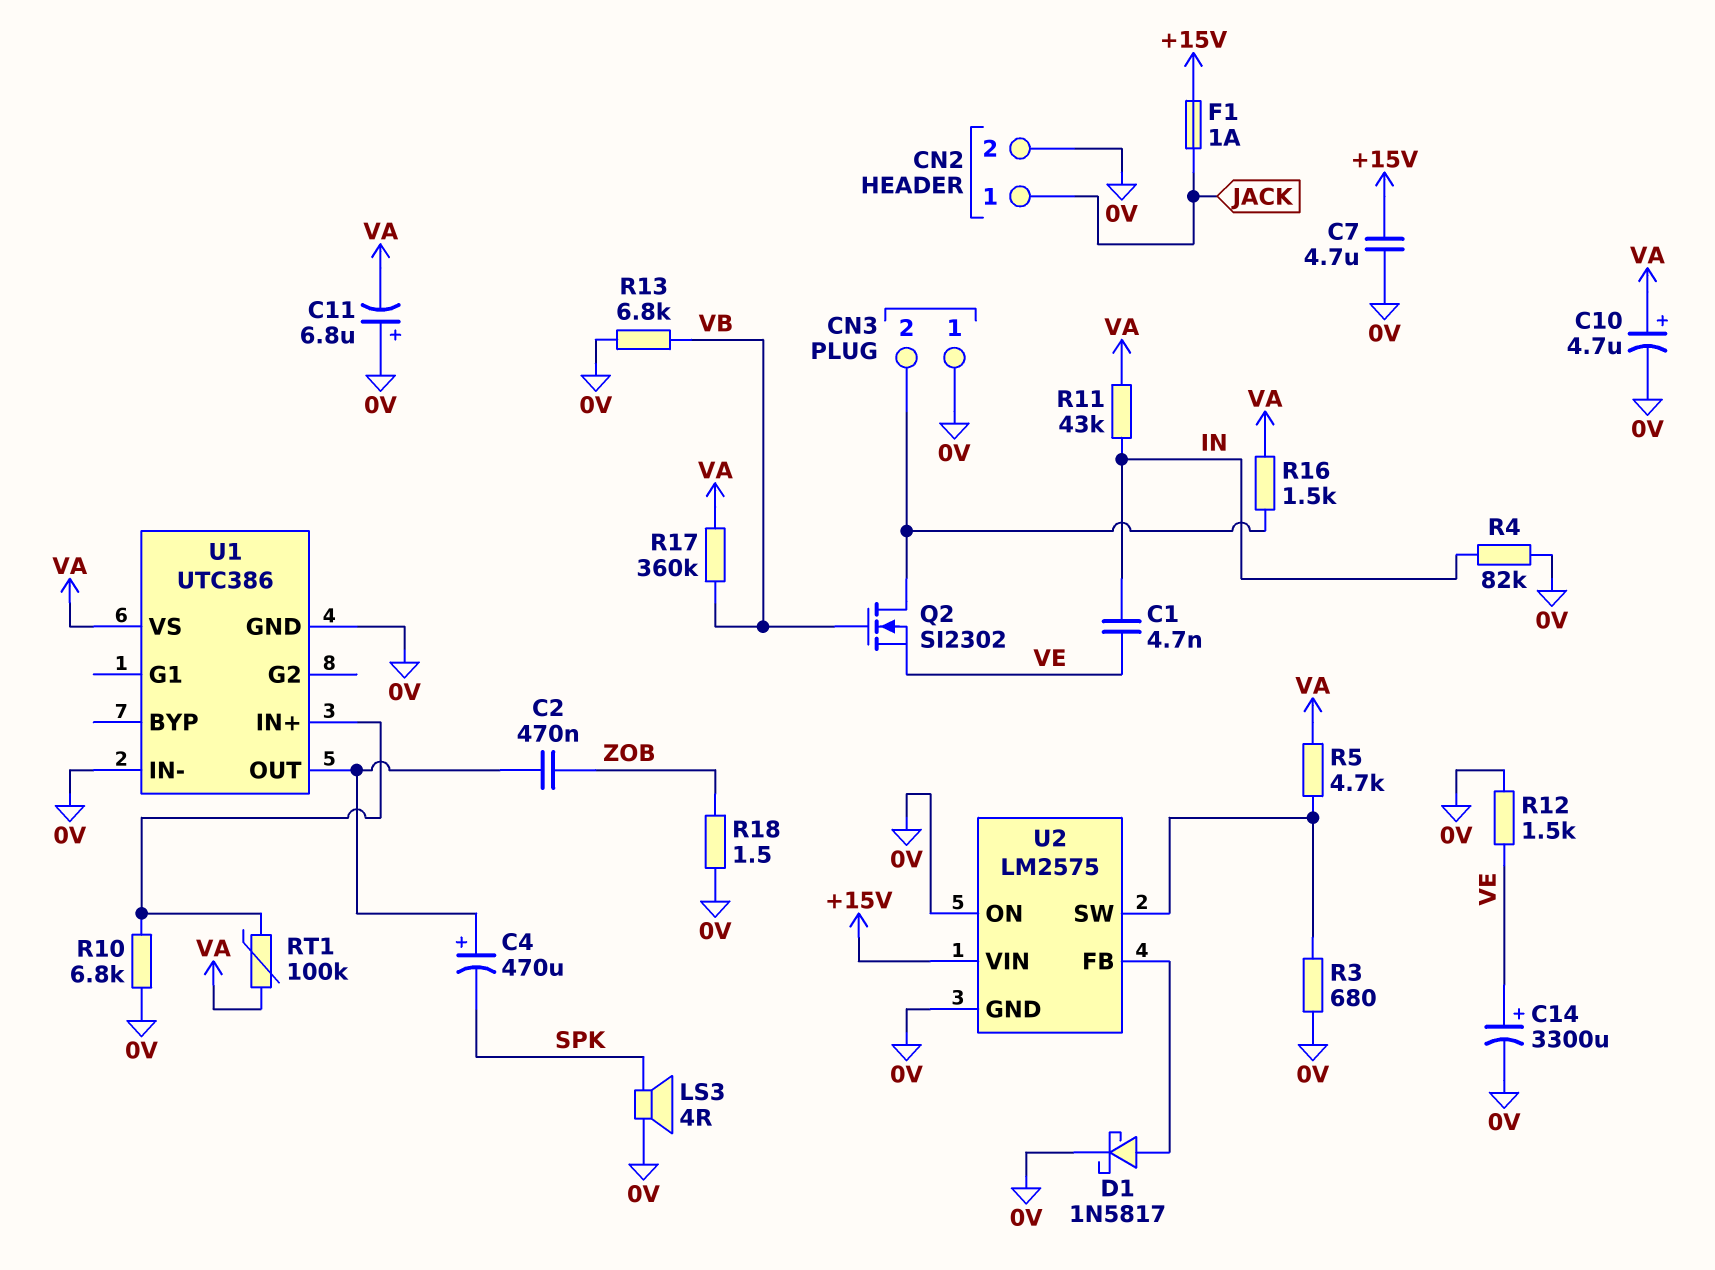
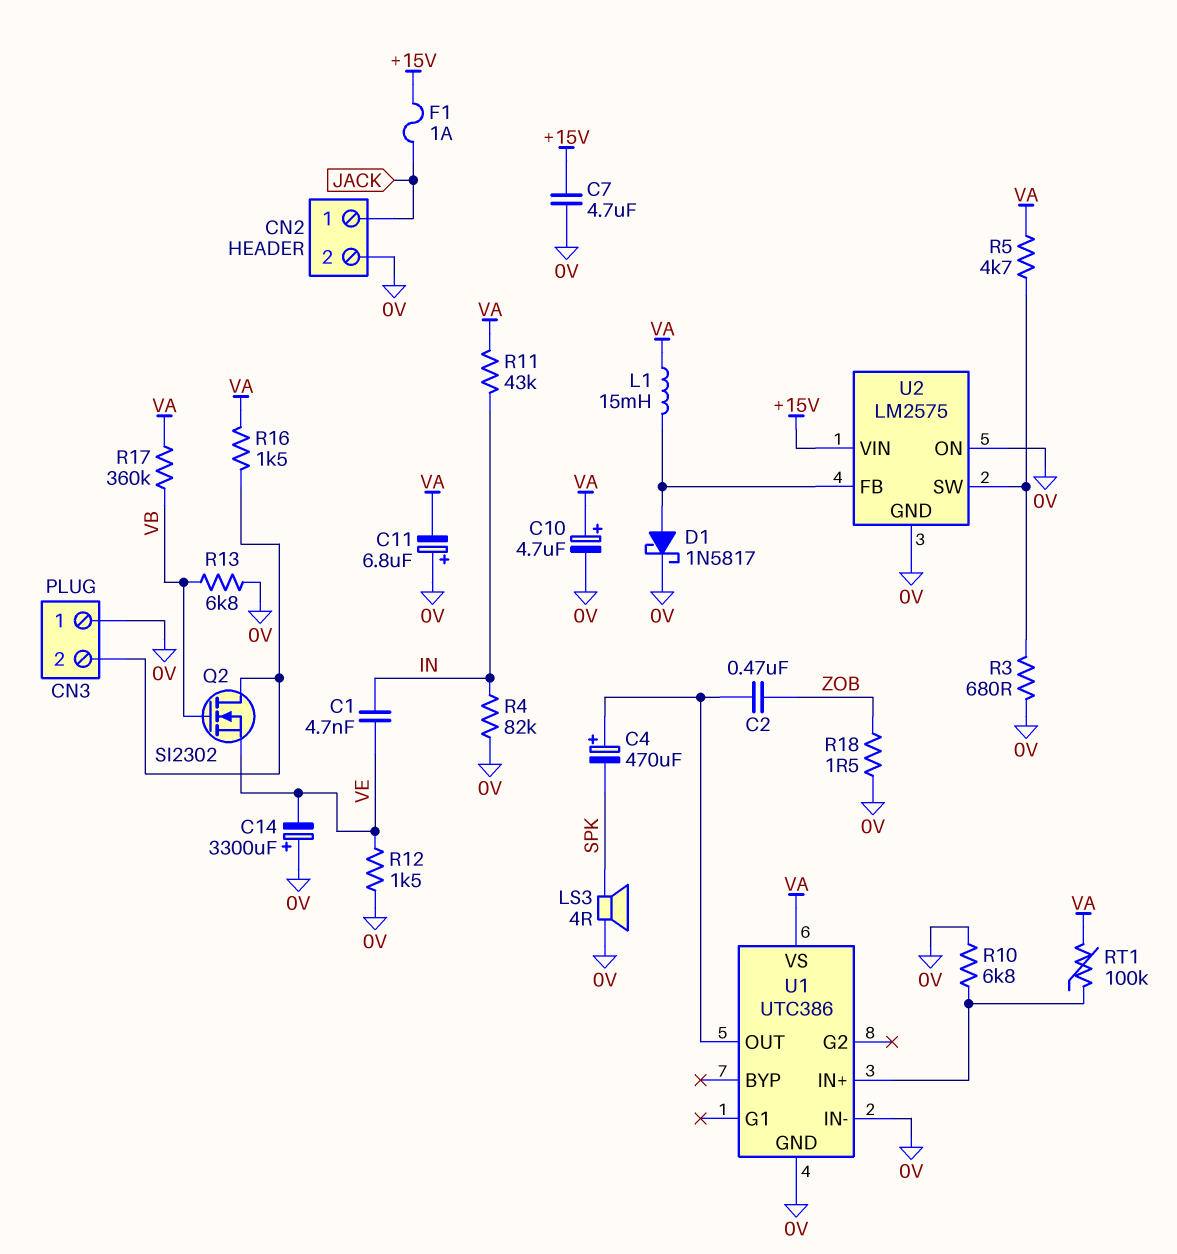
C14: 3300uF (plus VE, minus 0V) -> 3300uF (plus 0V, minus VE)
L1: none -> 15mH (U2/FB, VA)

